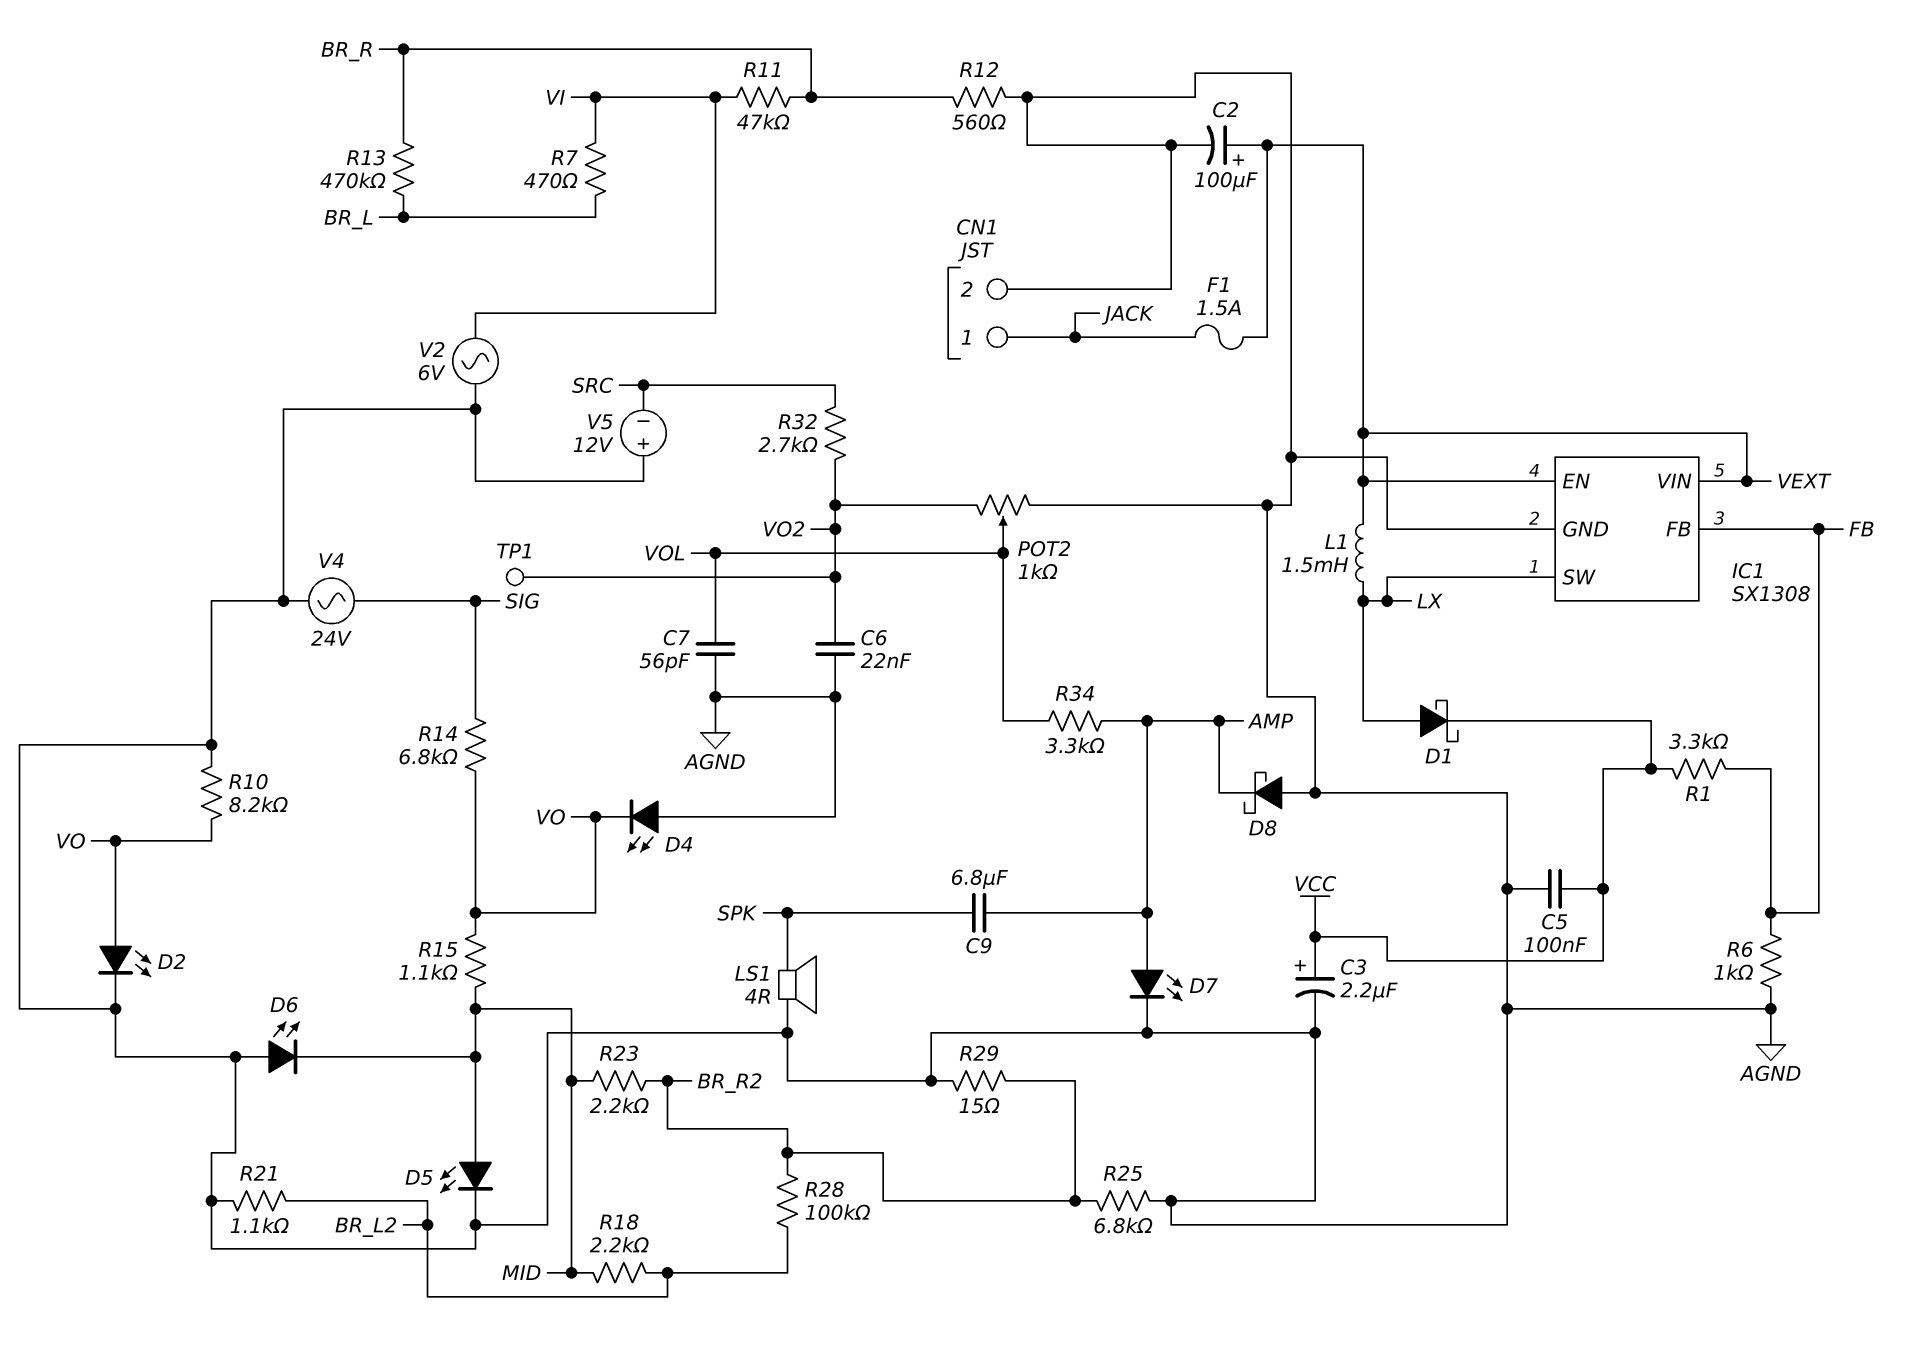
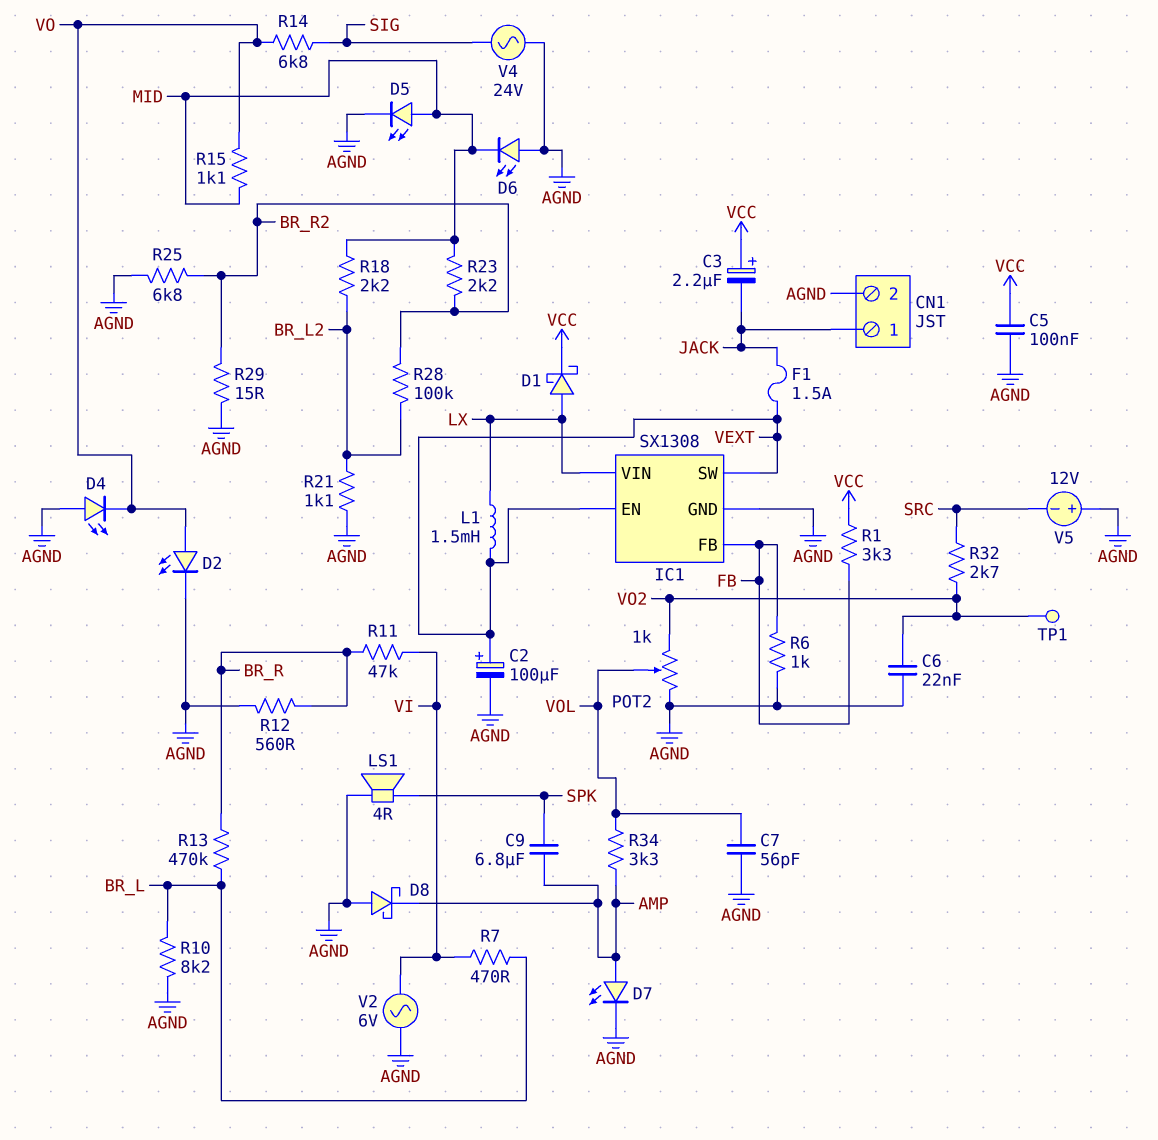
C3: 2.2uF (plus VCC, minus AGND) -> 2.2uF (plus VCC, minus JACK)
IC1 pin SW: LX -> VEXT
IC1 pin VIN: VEXT -> LX
R10: 8.2k (AGND, VO) -> 8.2k (AGND, BR_L)

